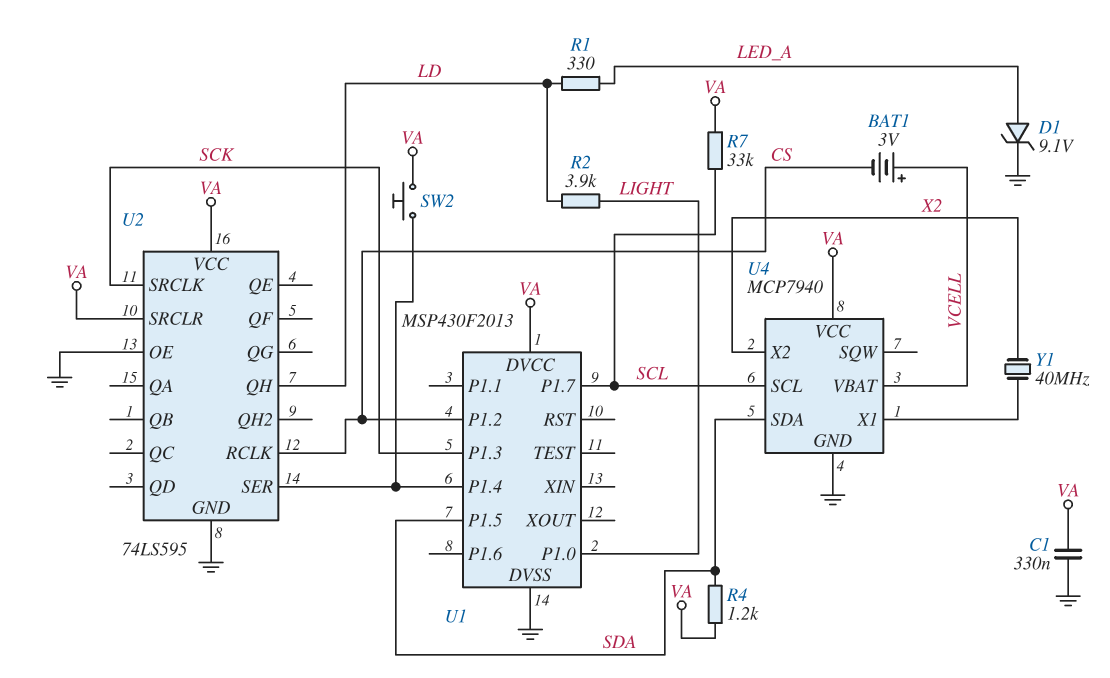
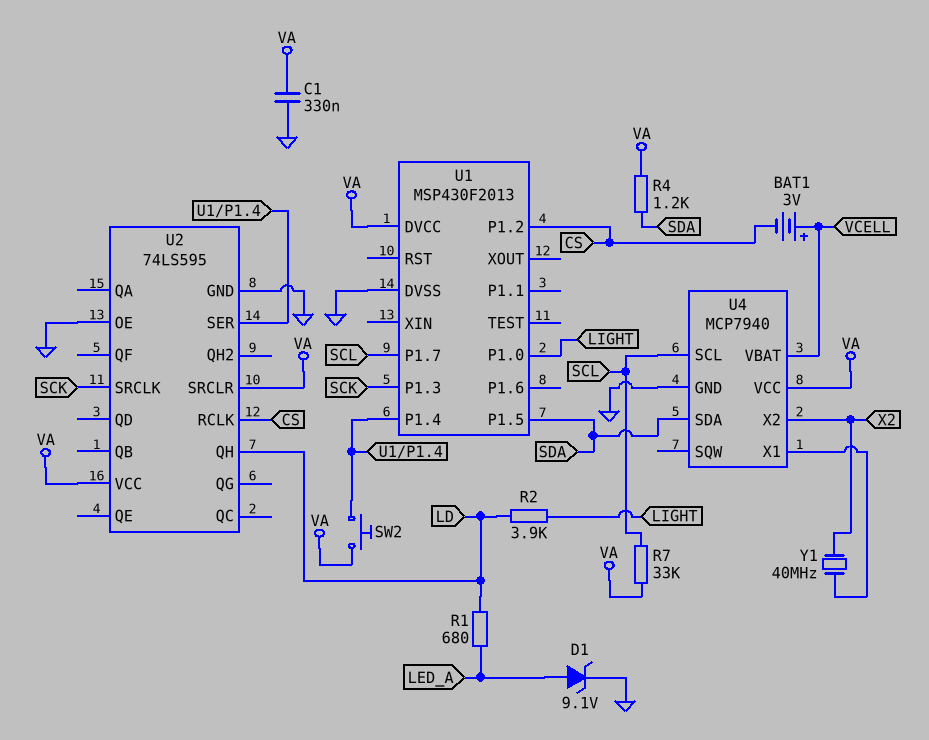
R1: 330 (LD, LED_A) -> 680 (LD, LED_A)

